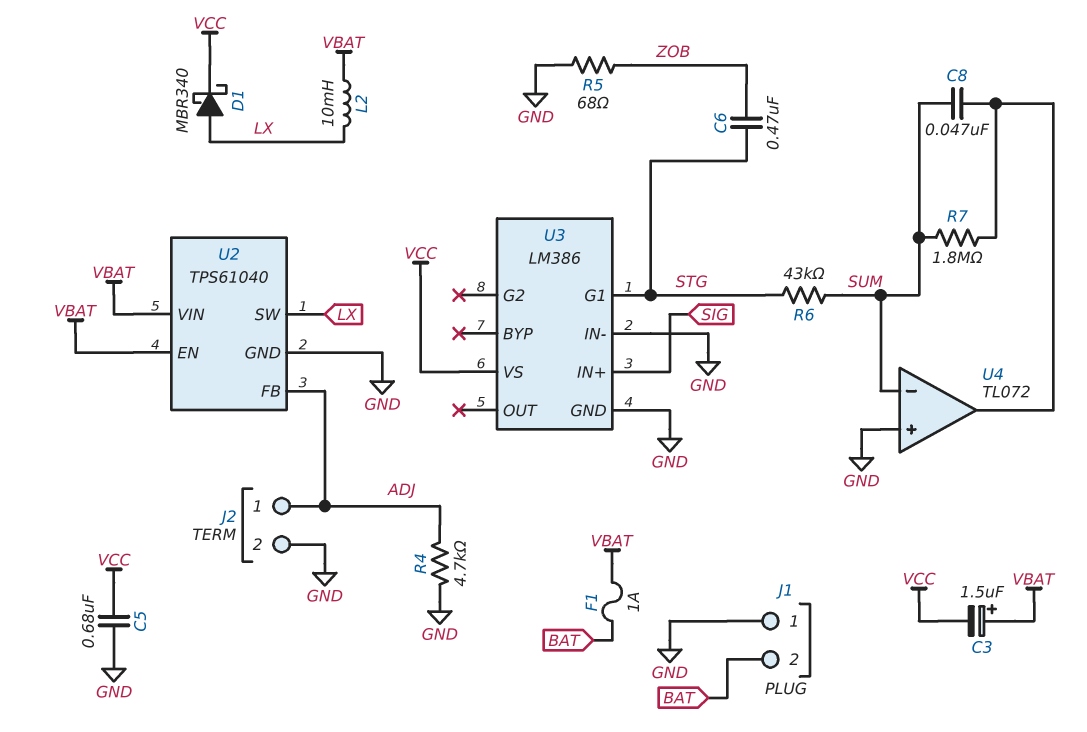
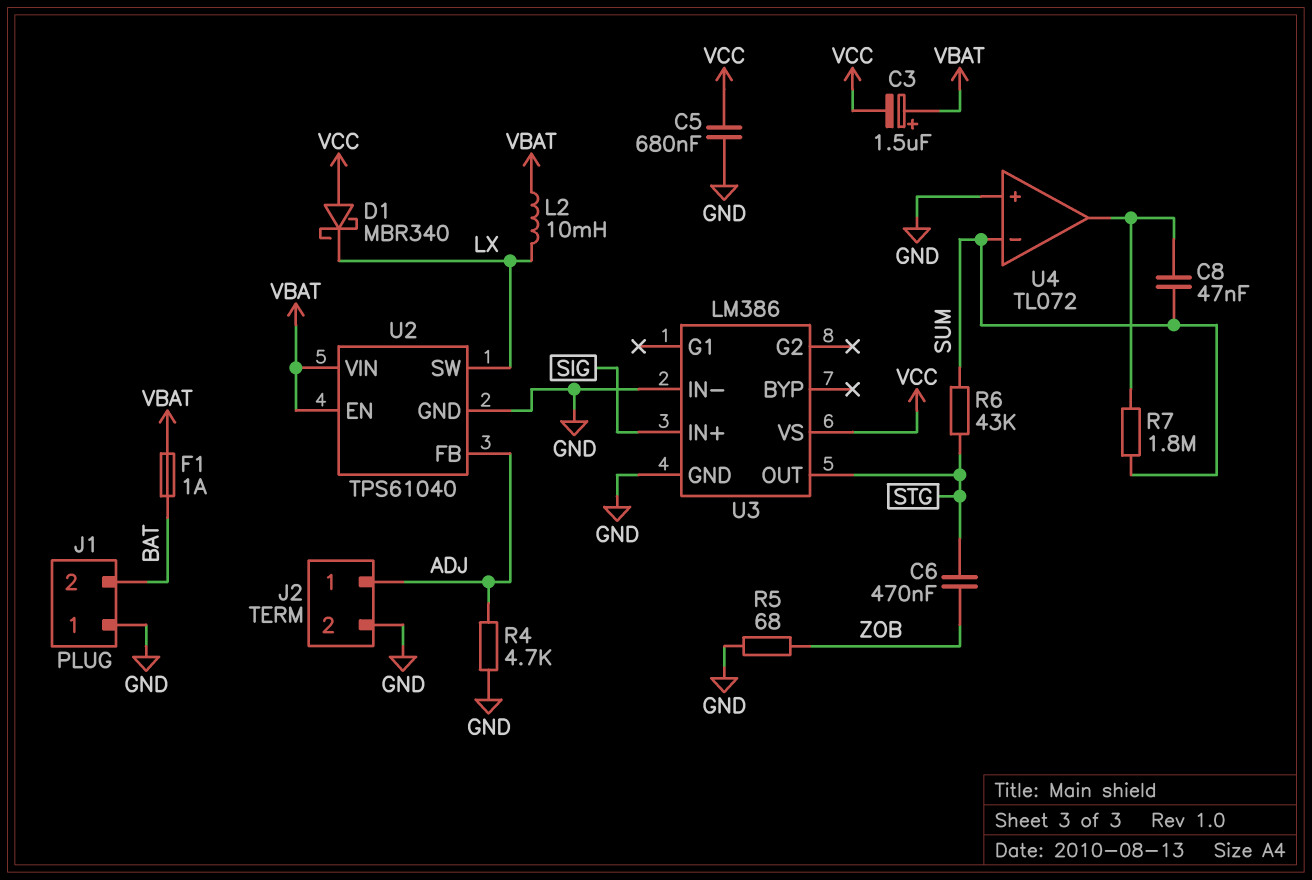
D1: schottky MBR340 (A LX, K VCC) -> schottky MBR340 (A VCC, K LX)
U3 pin G1: STG -> none
U3 pin OUT: none -> STG

